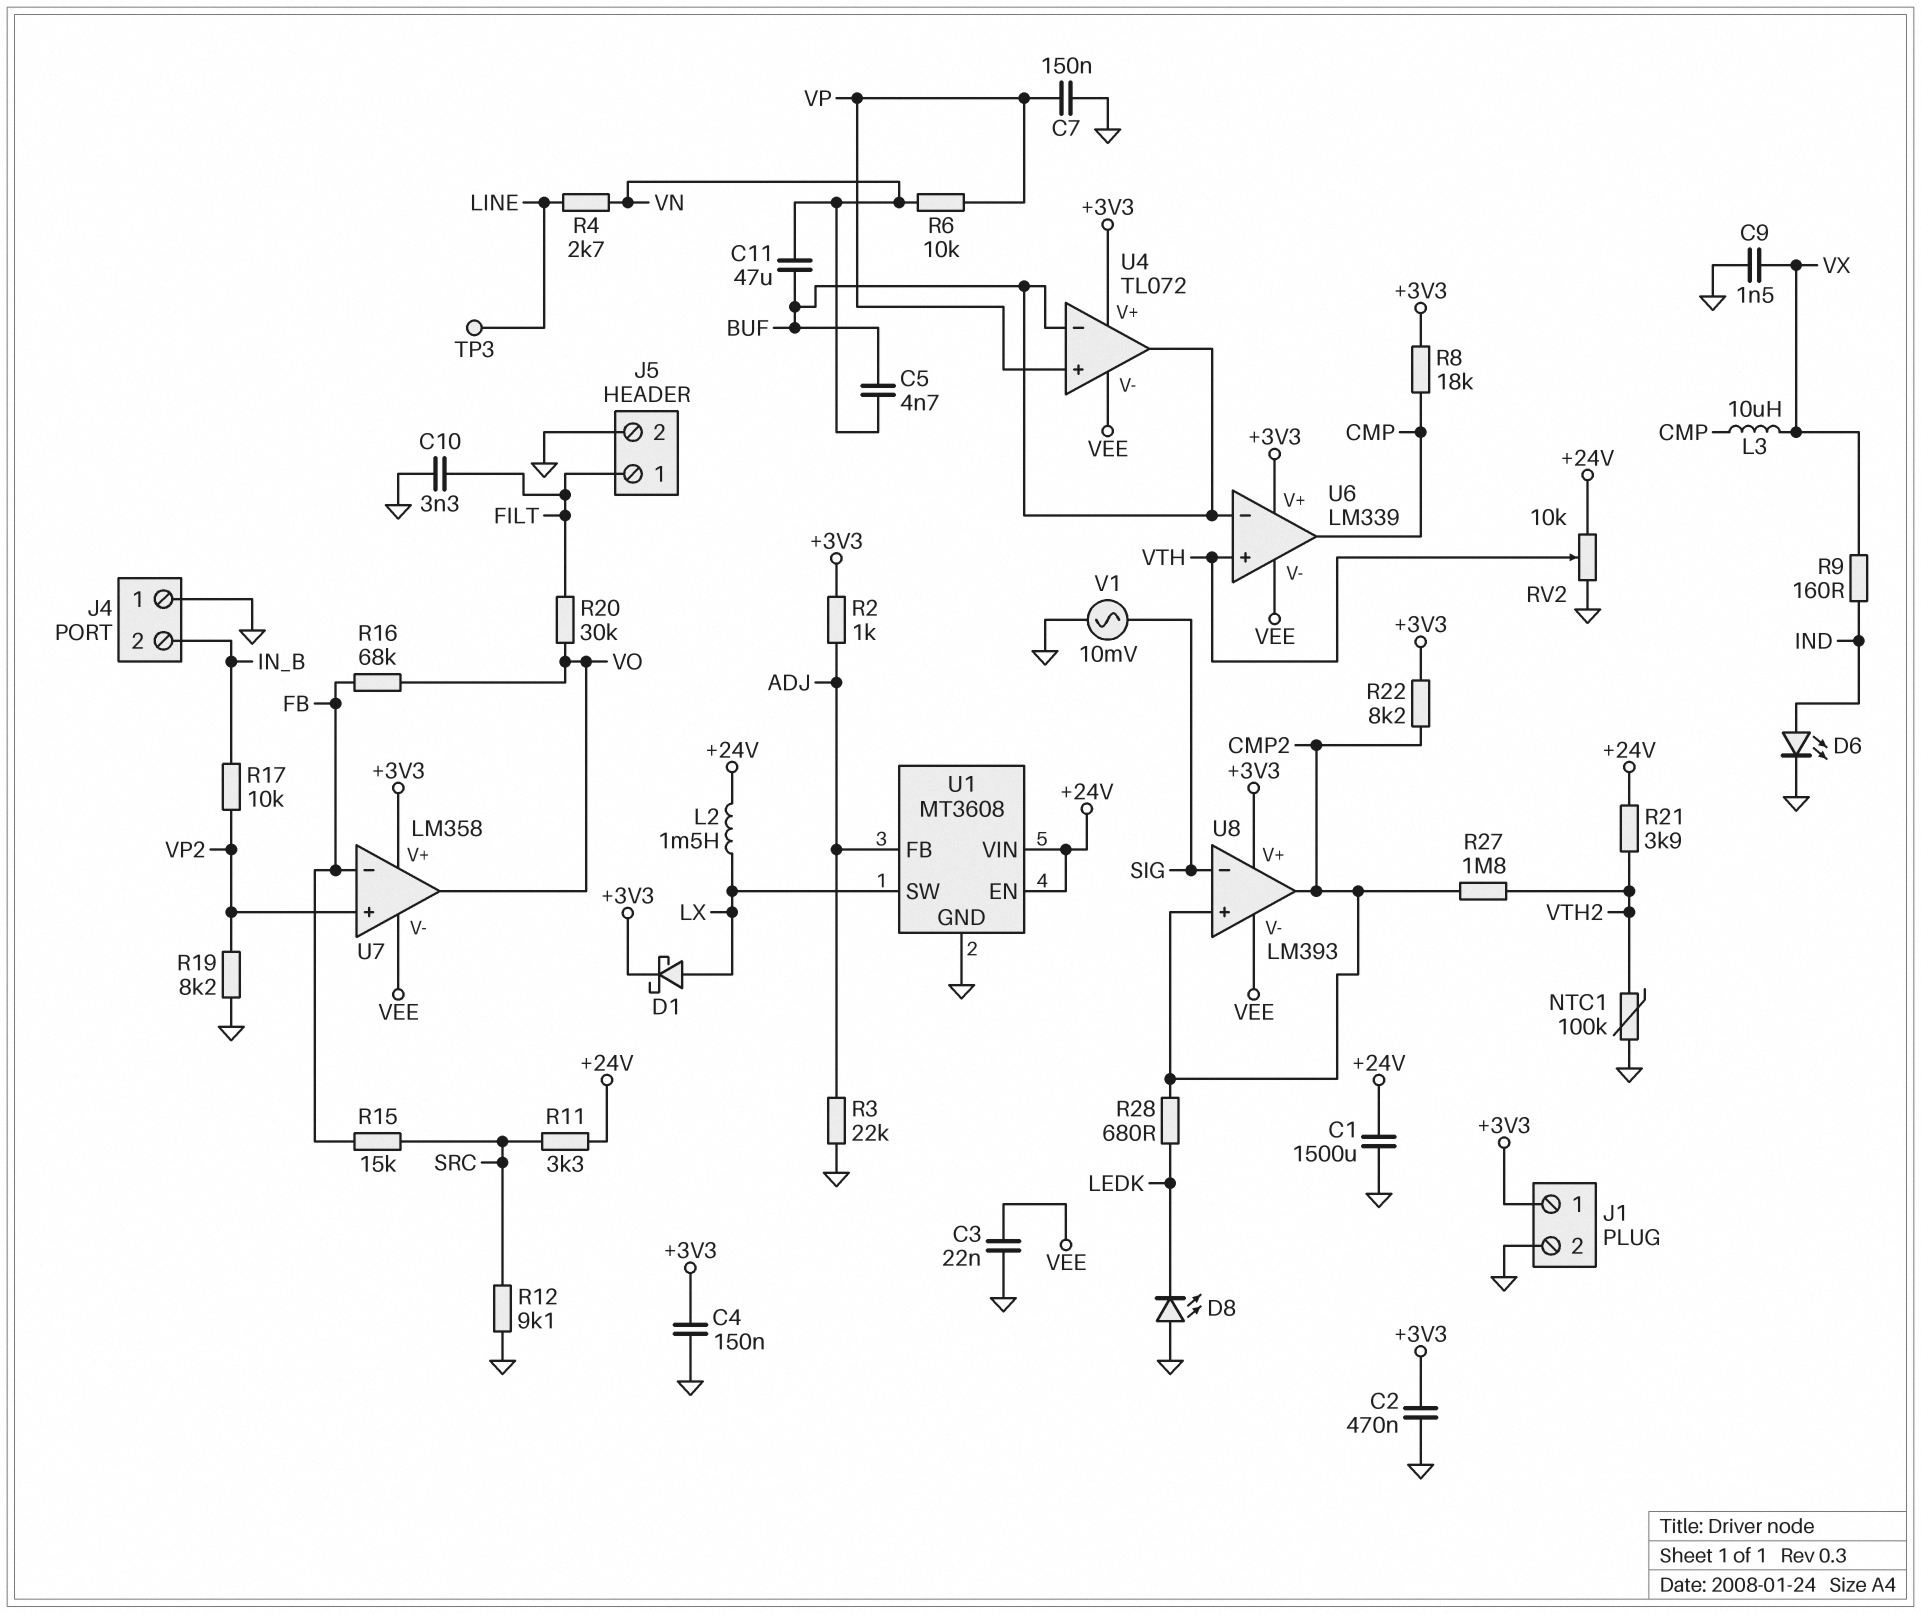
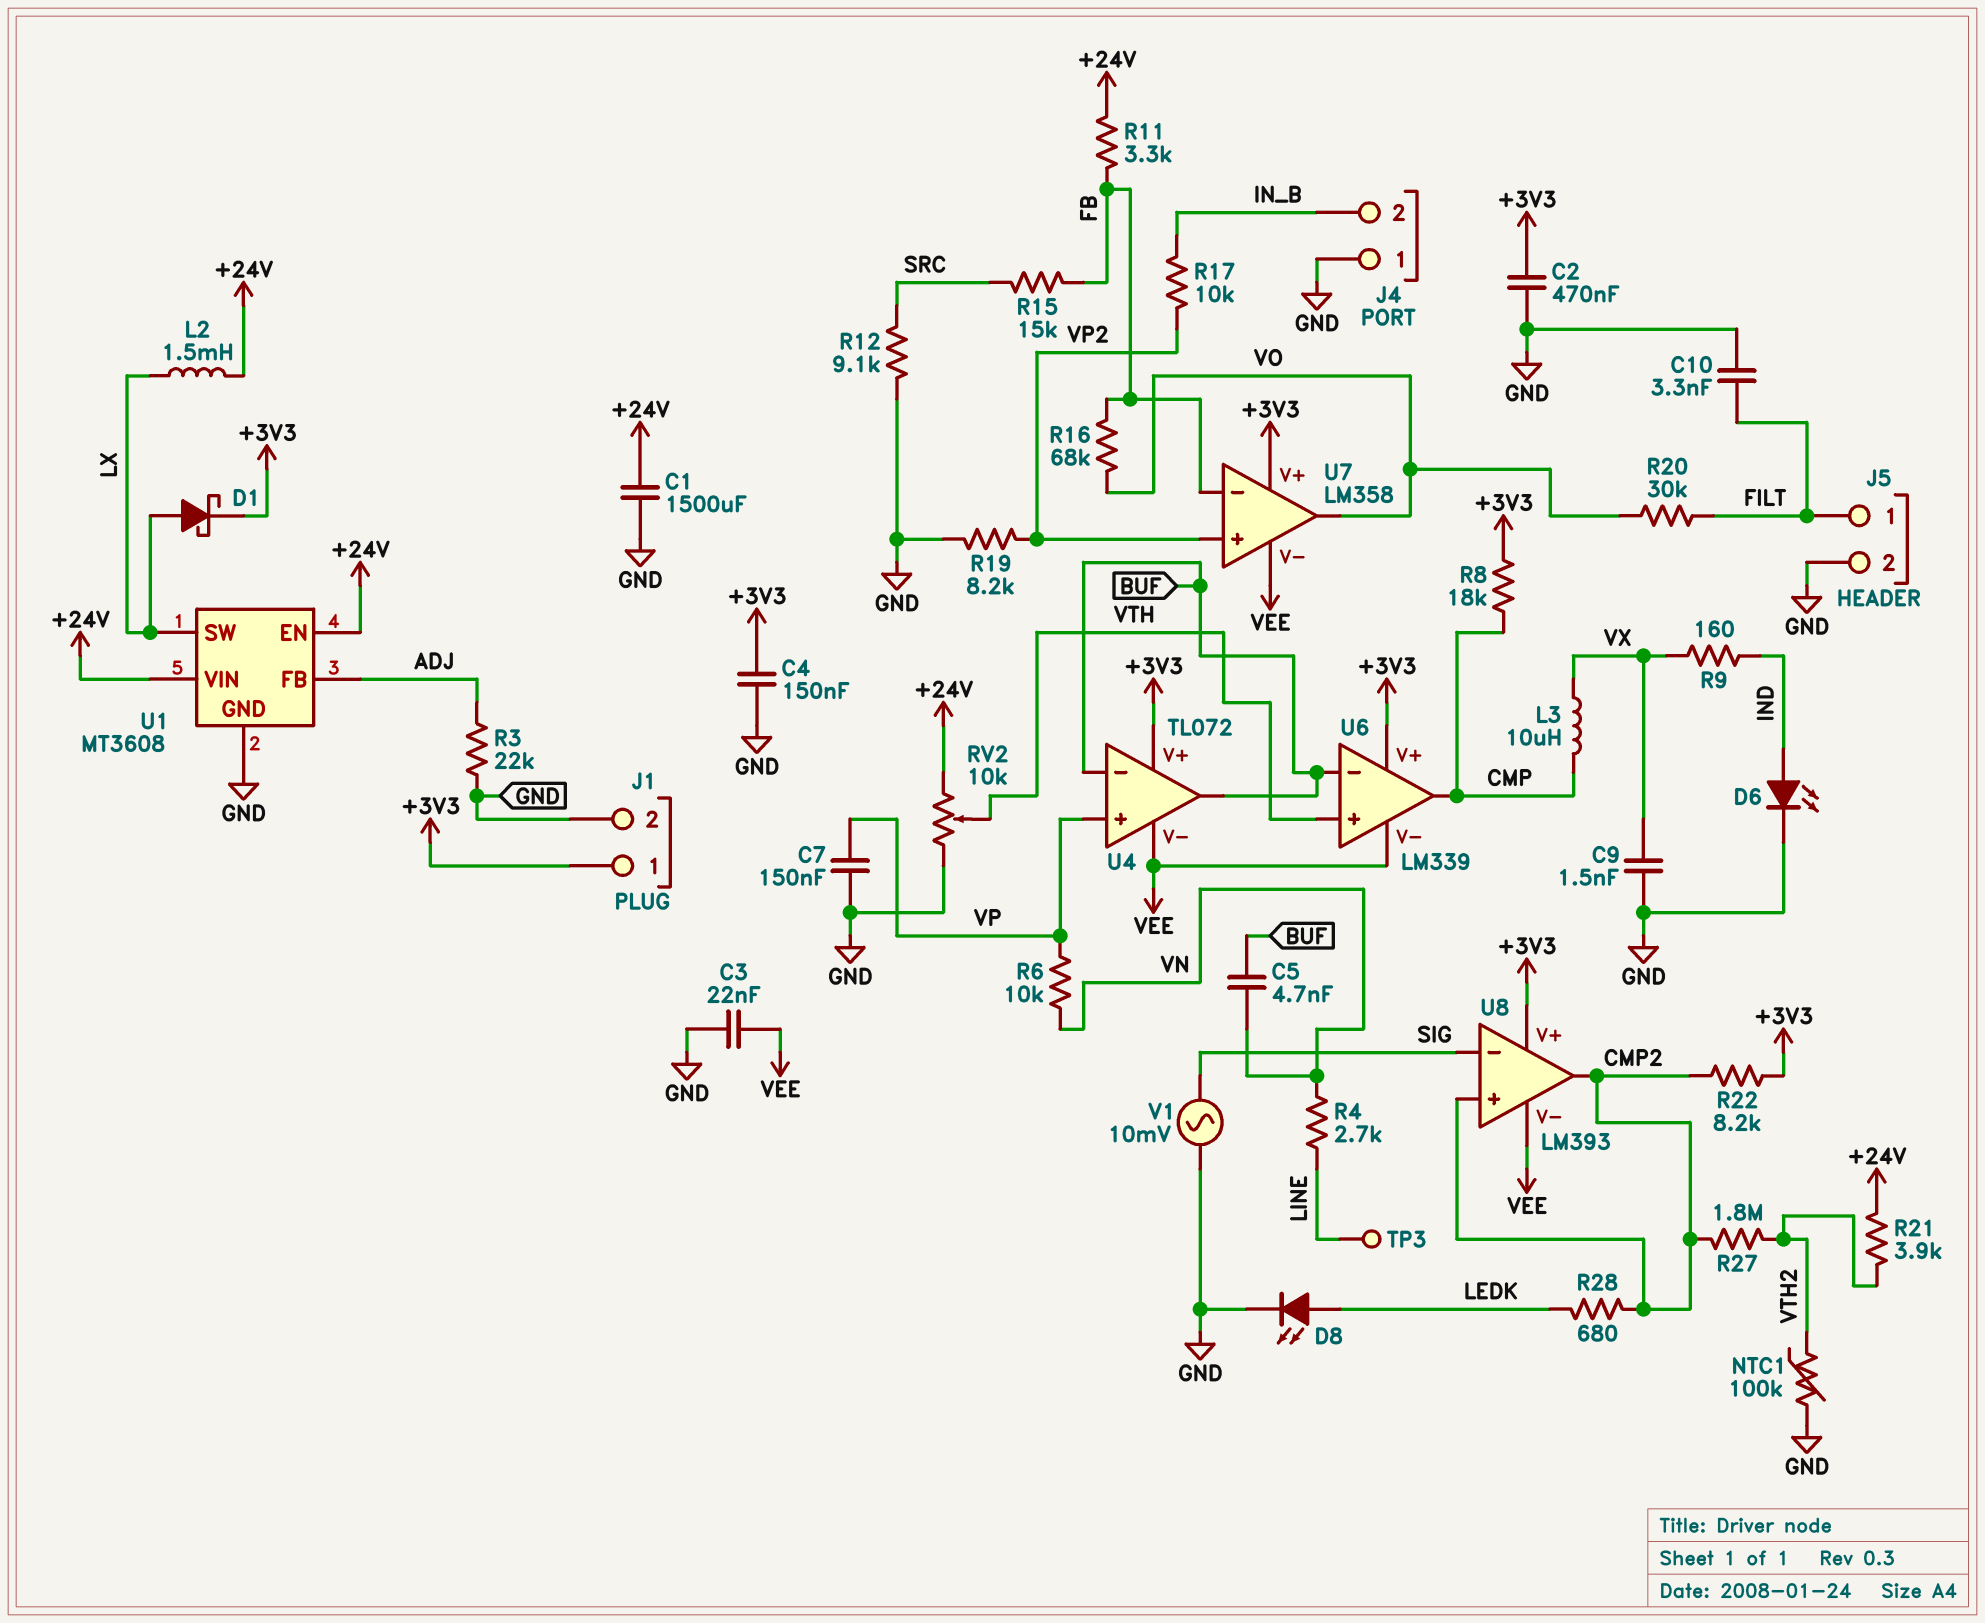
C11: 47uF (BUF, VN) -> none
D8: LED (A GND, K LEDK) -> LED (A LEDK, K GND)
R2: 1k (+3V3, ADJ) -> none
R11: 3.3k (+24V, SRC) -> 3.3k (+24V, FB)

